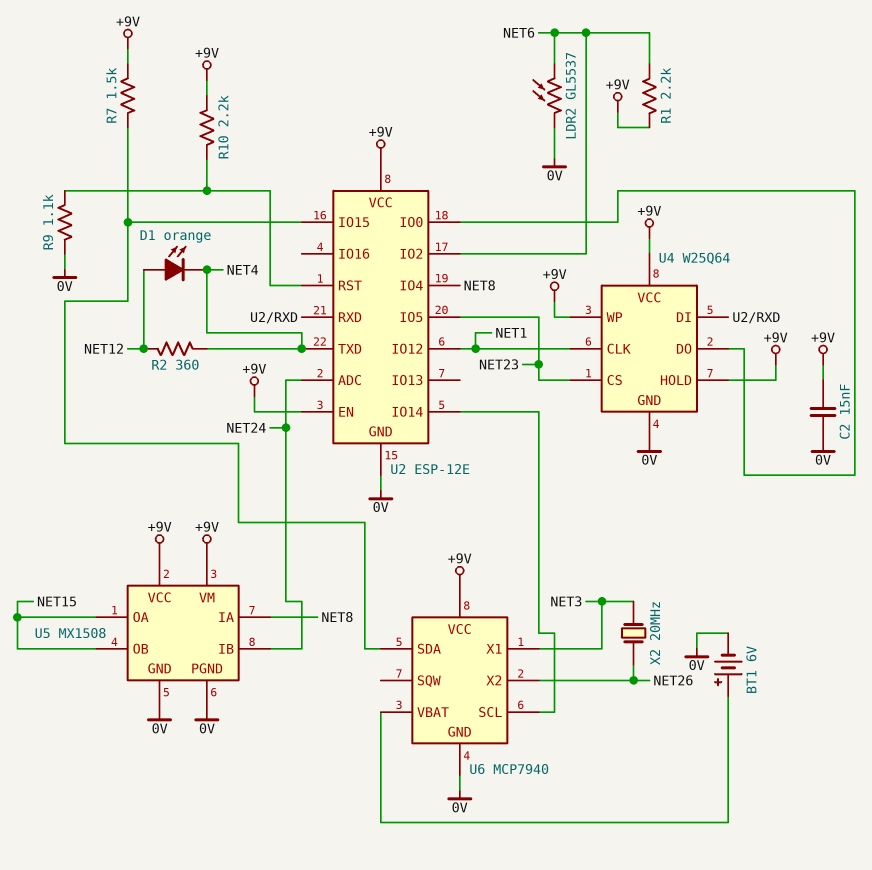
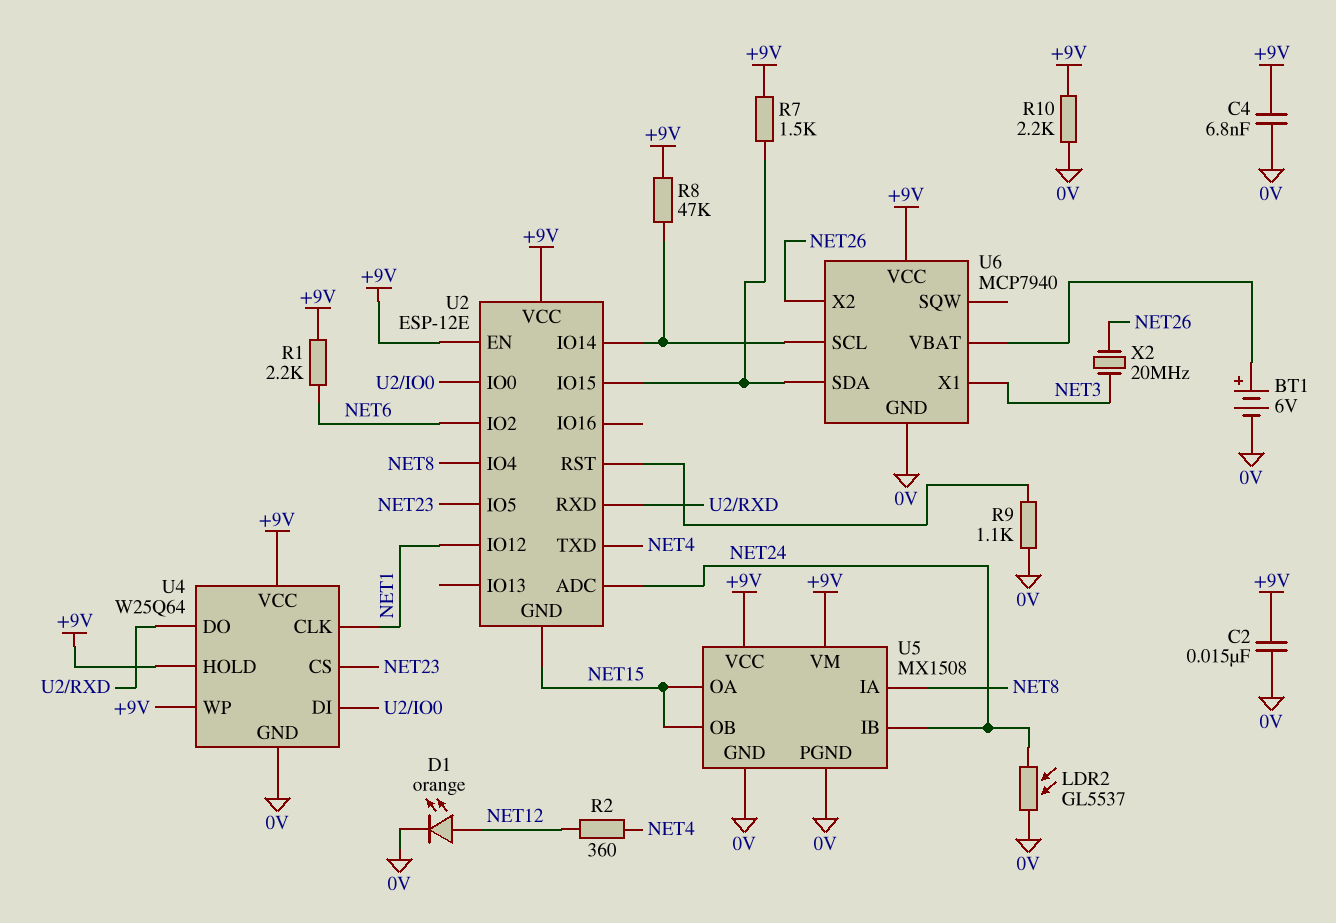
C4: none -> 6.8nF (+9V, 0V)
D1: LED orange (A NET12, K NET4) -> LED orange (A NET12, K 0V)
LDR2: GL5537 (0V, NET6) -> GL5537 (0V, NET24)
R8: none -> 47k (+9V, U2/IO14)
R10: 2.2k (+9V, U2/RST) -> 2.2k (+9V, 0V)
U2 pin GND: 0V -> NET15
U4 pin DI: U2/RXD -> U2/IO0
U4 pin DO: U2/IO0 -> U2/RXD

